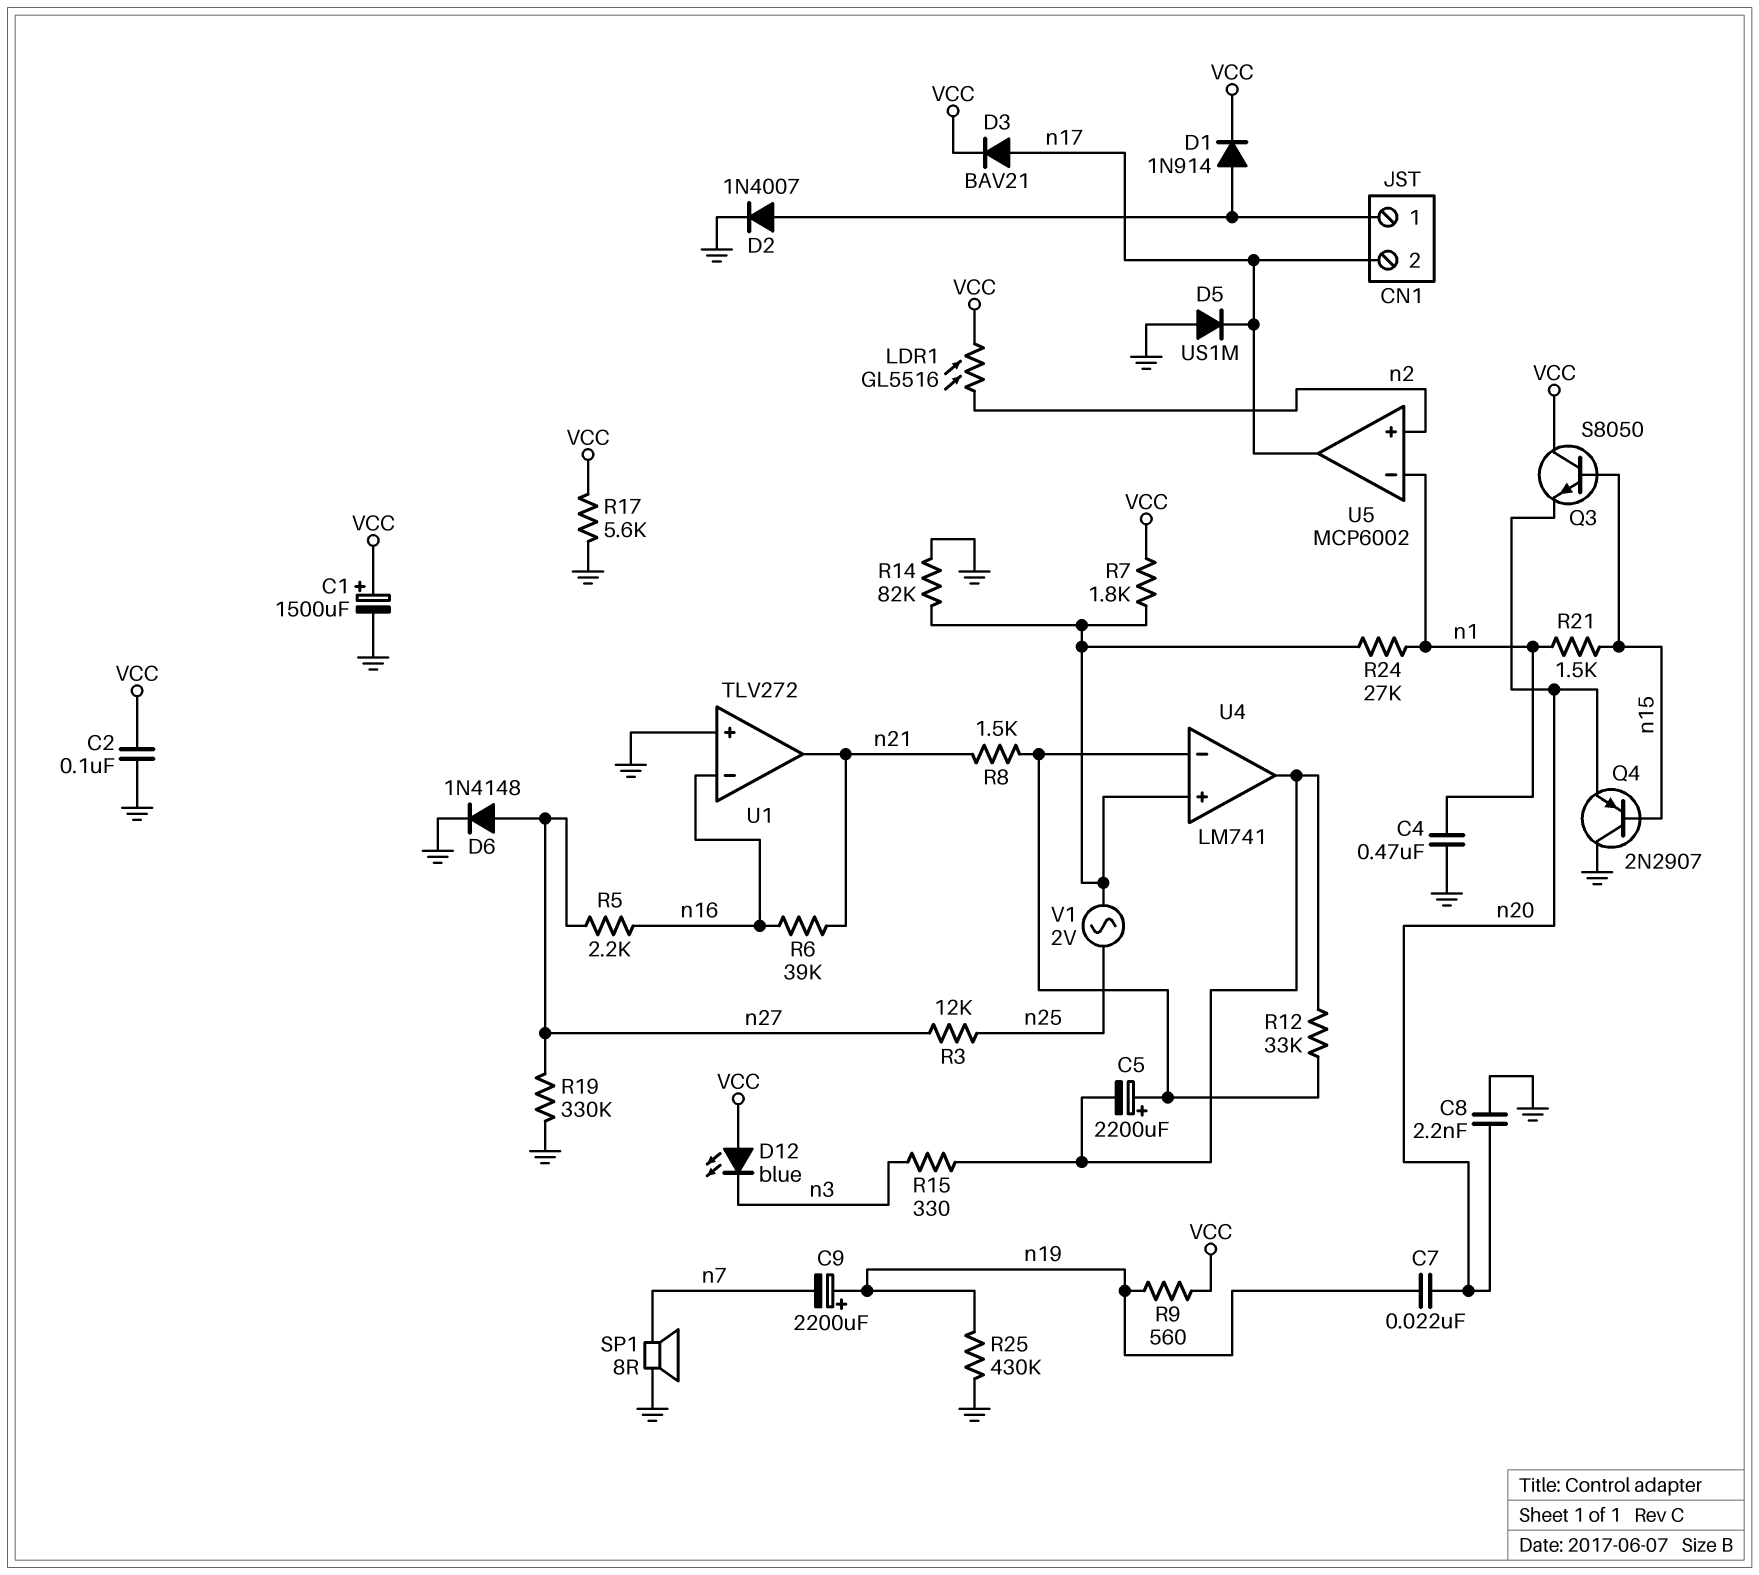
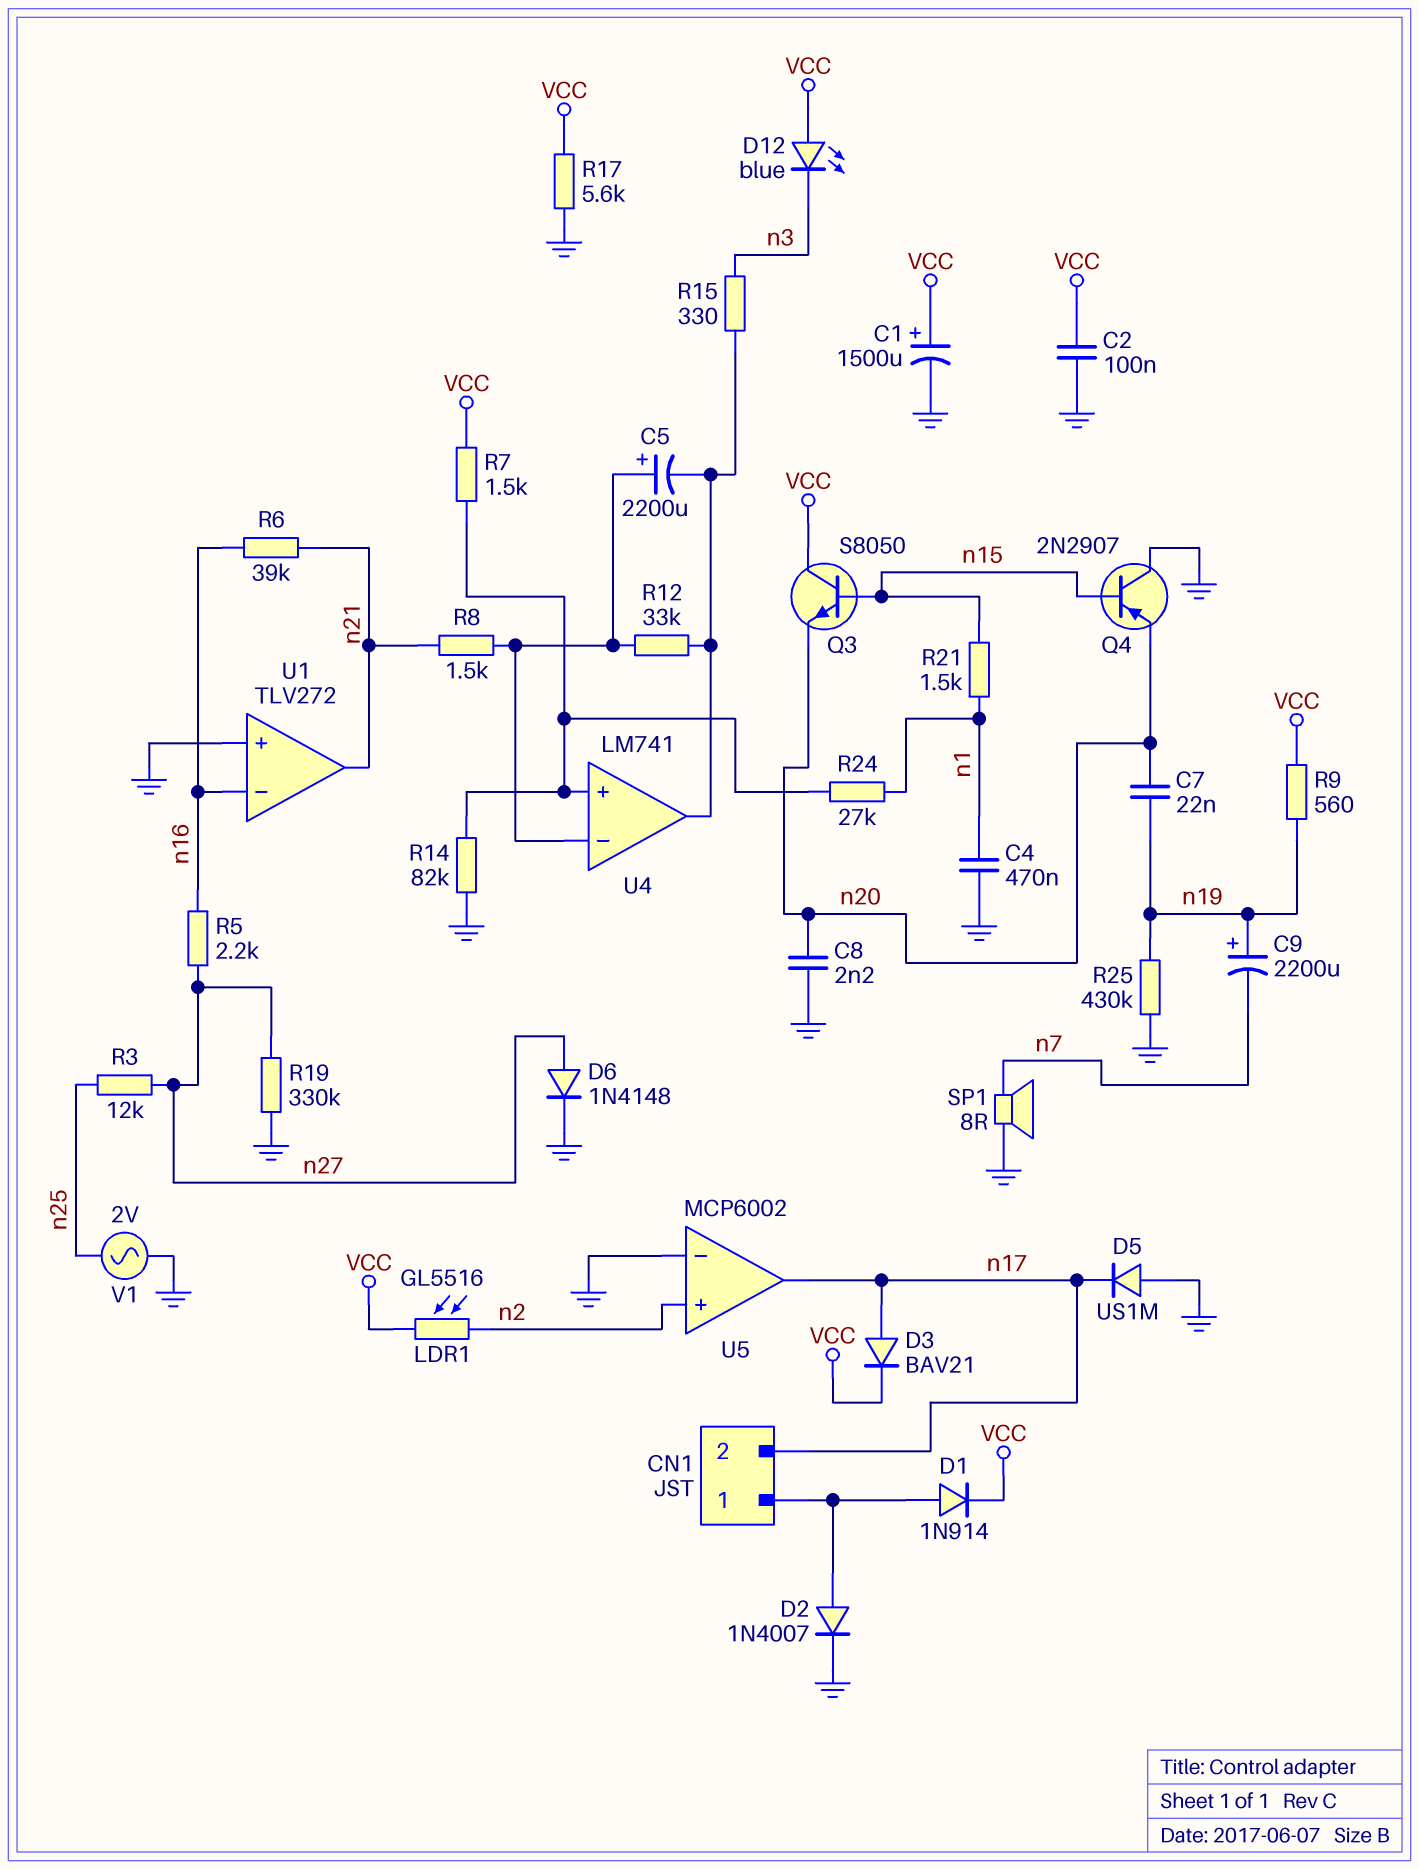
R7: 1.8k (U4/in+, VCC) -> 1.5k (U4/in+, VCC)
U5 pin in-: n1 -> GND
V1: AC 2V (U4/in+, n25) -> AC 2V (GND, n25)

